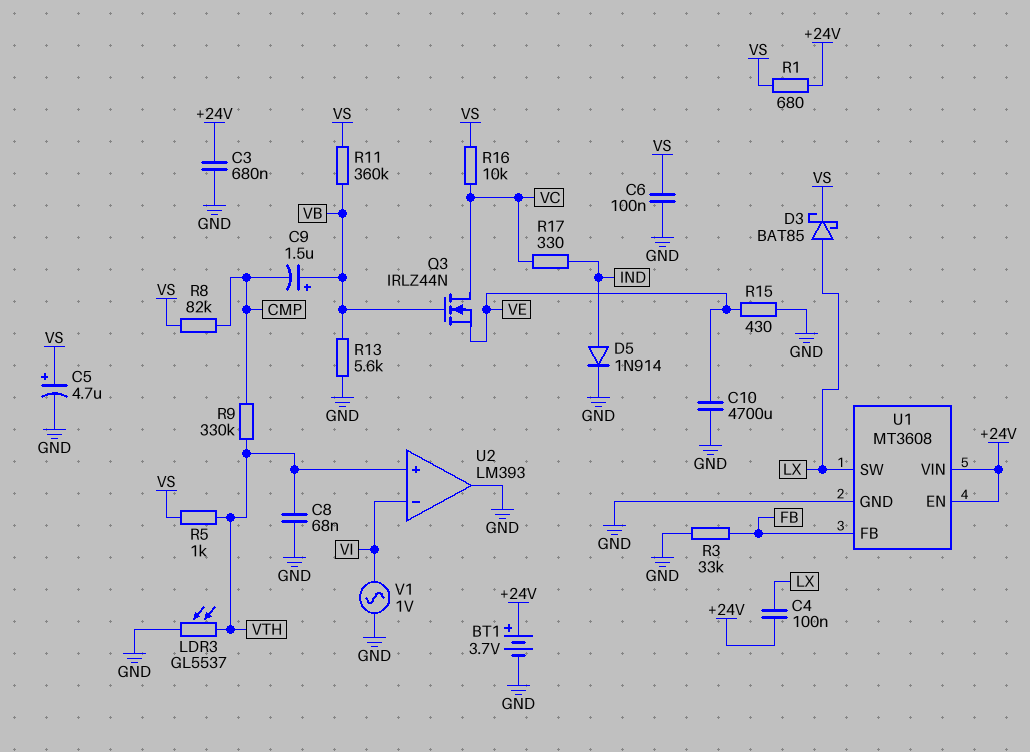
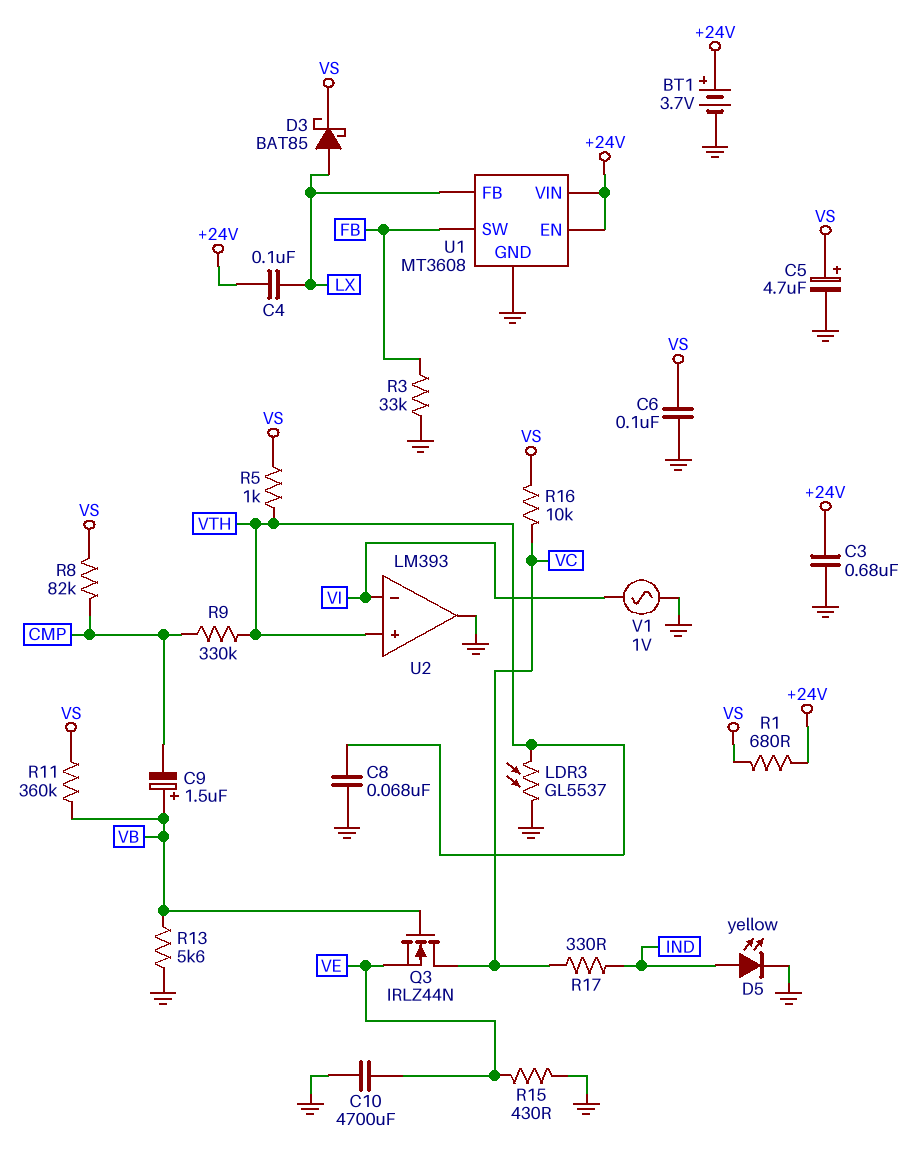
D5: diode 1N914 (A IND, K GND) -> LED yellow (A IND, K GND)
U1 pin FB: FB -> LX
U1 pin SW: LX -> FB

